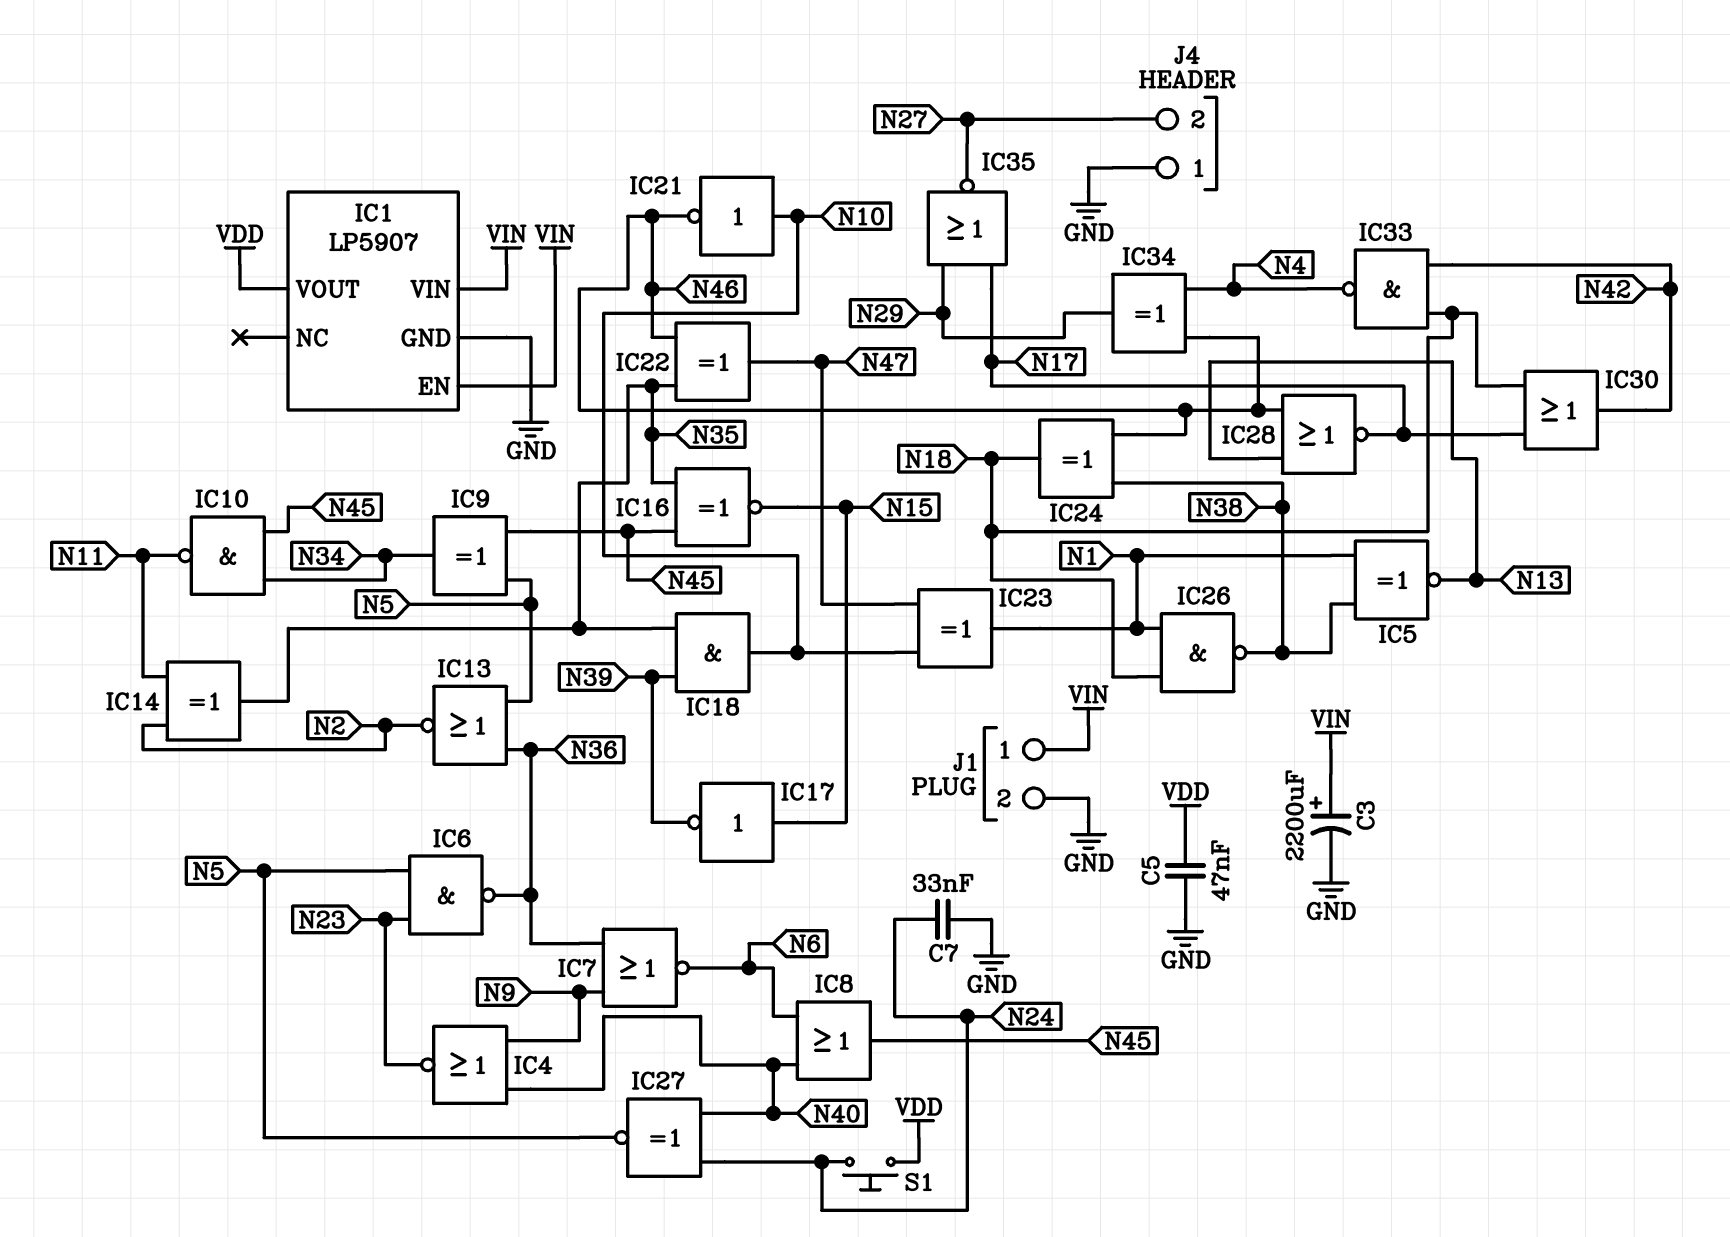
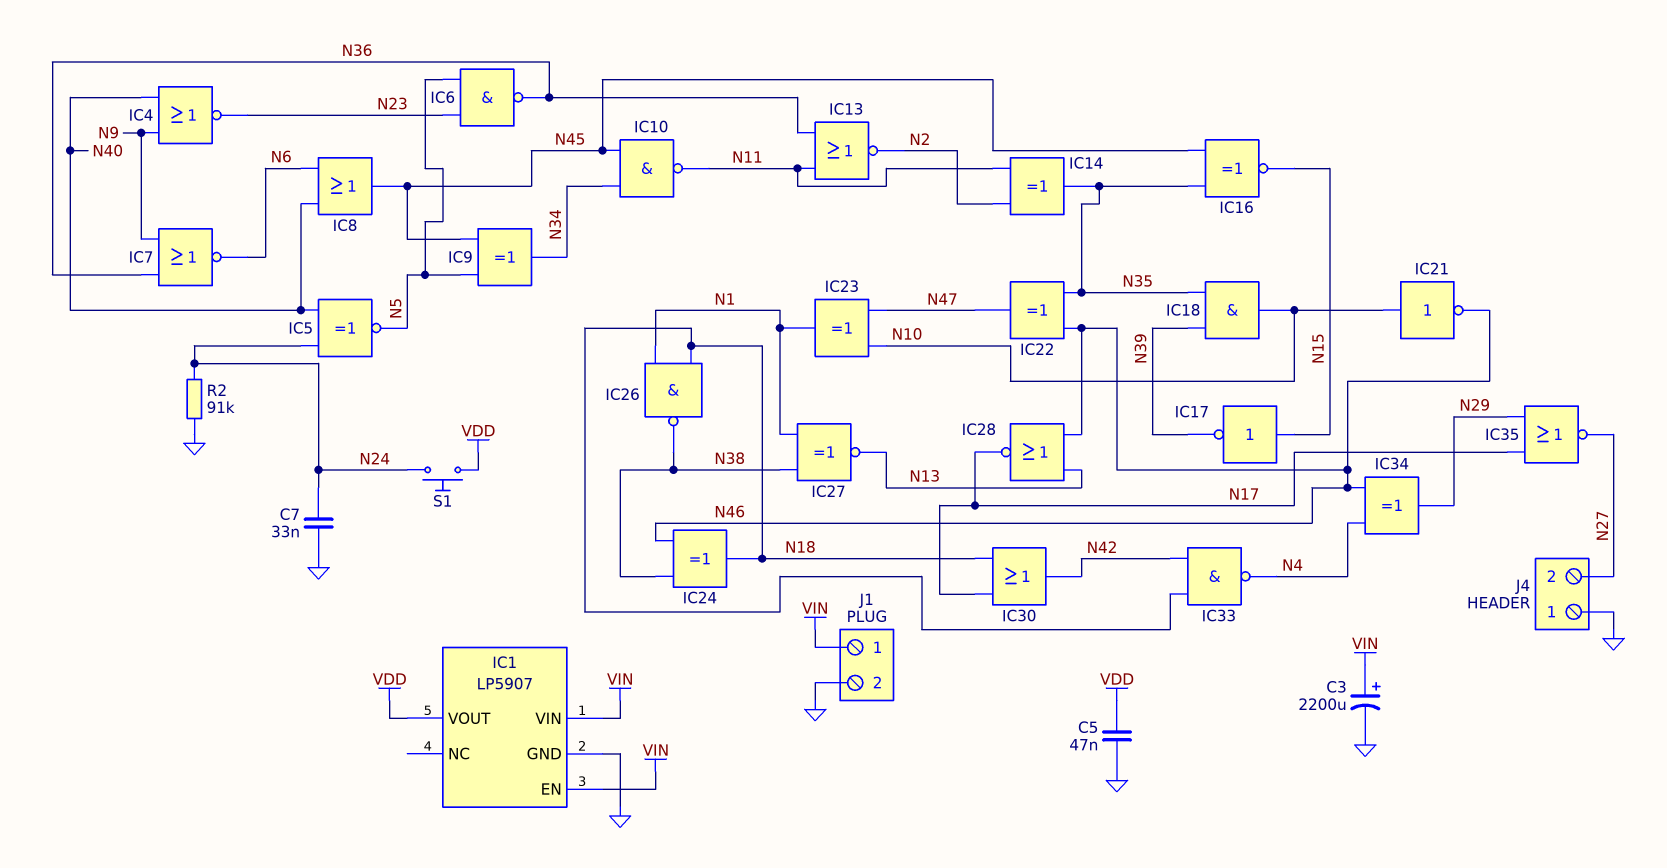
IC5: XNOR (in N1, in N38, out N13) -> XNOR (in N24, in N40, out N5)
IC13: NOR (in N5, in N36, out N2) -> NOR (in N11, in N36, out N2)
IC27: XNOR (in N24, in N40, out N5) -> XNOR (in N1, in N38, out N13)
R2: none -> 91k (GND, N24)

